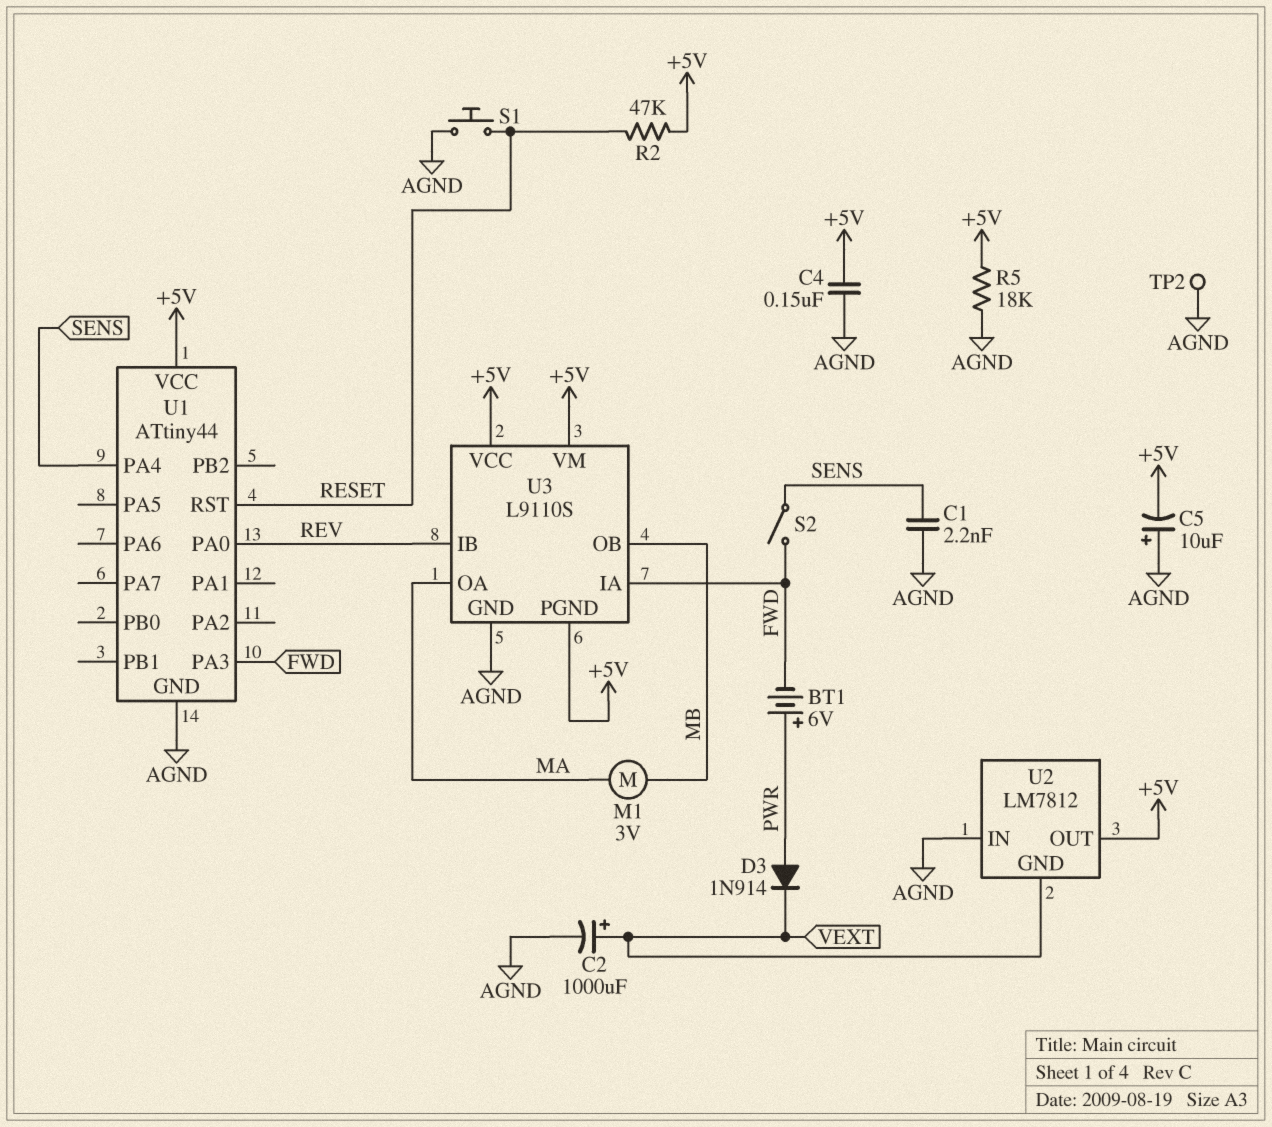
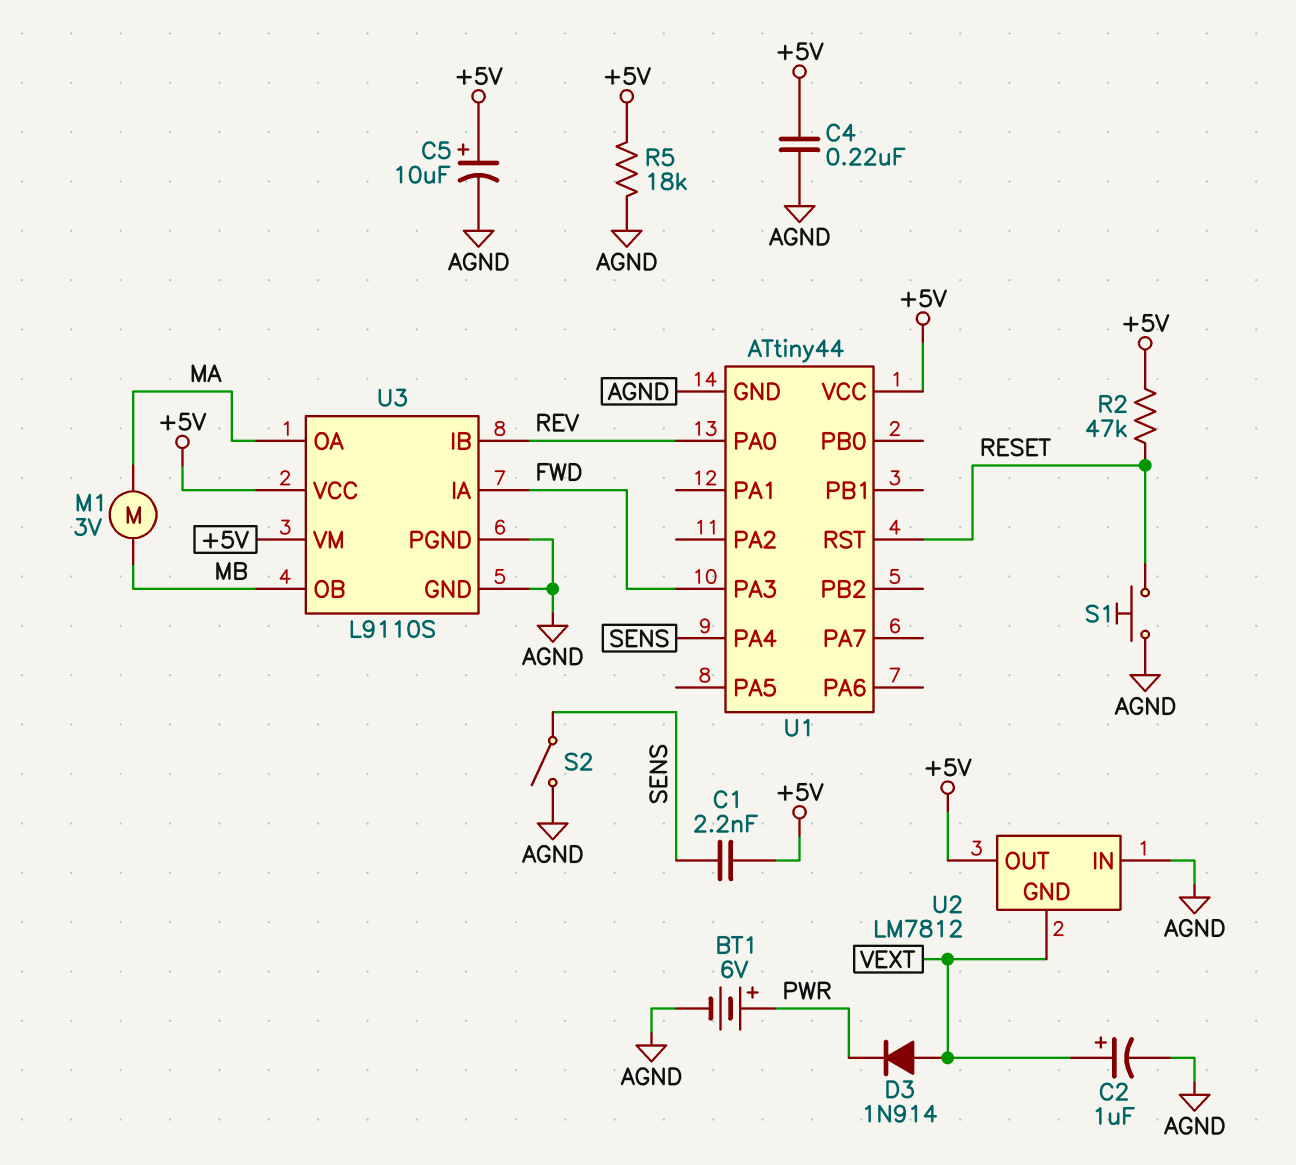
BT1: 6V (plus PWR, minus FWD) -> 6V (plus PWR, minus AGND)
C1: 2.2nF (AGND, SENS) -> 2.2nF (+5V, SENS)
C2: 1000uF (plus VEXT, minus AGND) -> 1uF (plus VEXT, minus AGND)
C4: 150nF (+5V, AGND) -> 220nF (+5V, AGND)
C5: 10uF (plus AGND, minus +5V) -> 10uF (plus +5V, minus AGND)
D3: diode 1N914 (A PWR, K VEXT) -> diode 1N914 (A VEXT, K PWR)
S2: switch (FWD, SENS) -> switch (AGND, SENS)
TP2: test point (AGND) -> none
U3 pin PGND: +5V -> AGND

